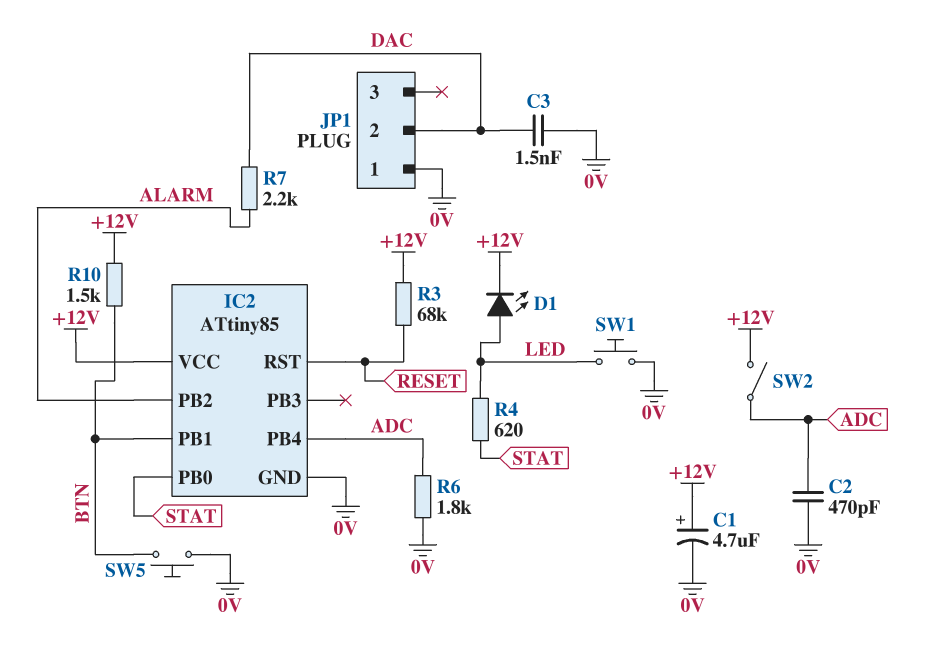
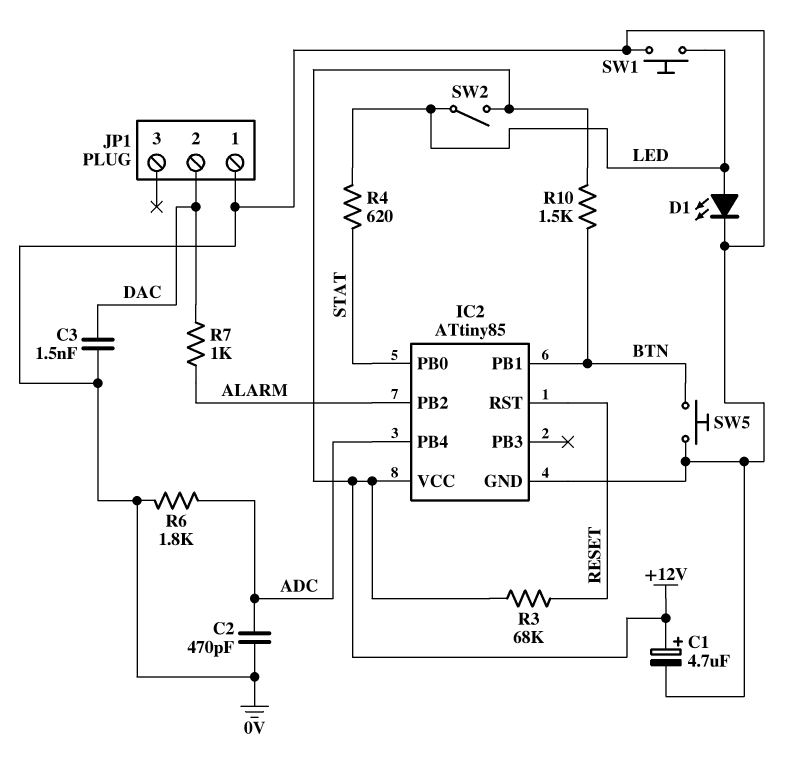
D1: LED (A LED, K +12V) -> LED (A LED, K 0V)
R7: 2.2k (ALARM, DAC) -> 1k (ALARM, DAC)
SW2: switch (+12V, ADC) -> switch (+12V, LED)

